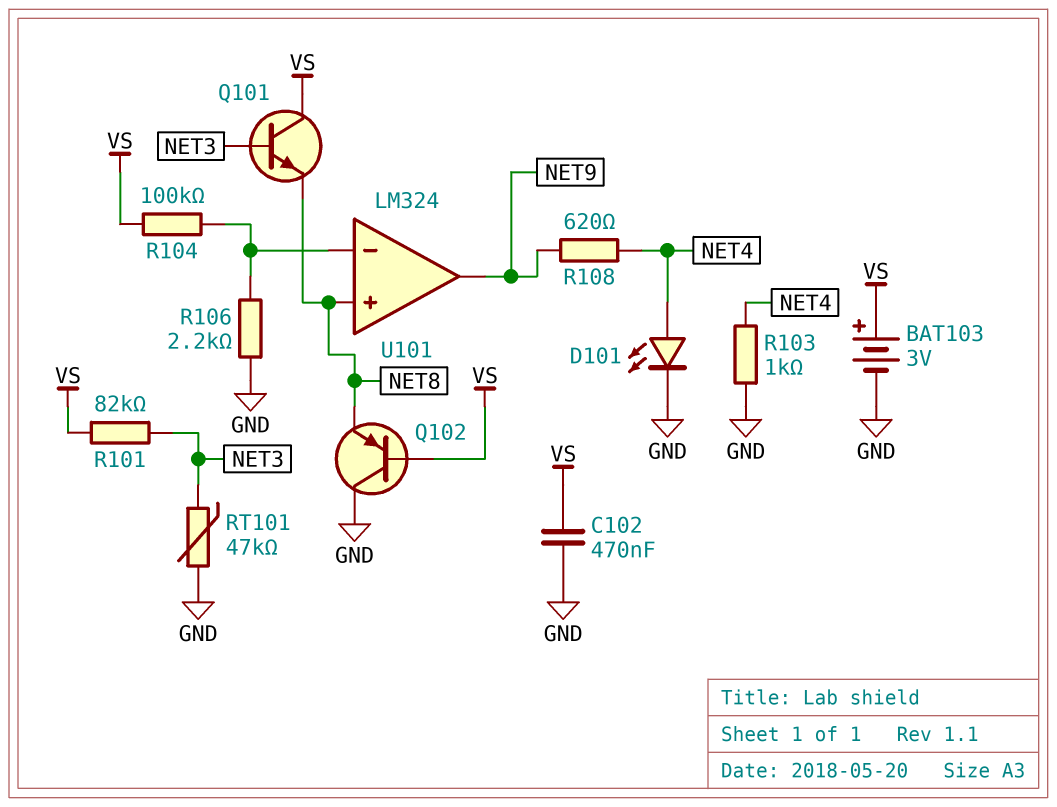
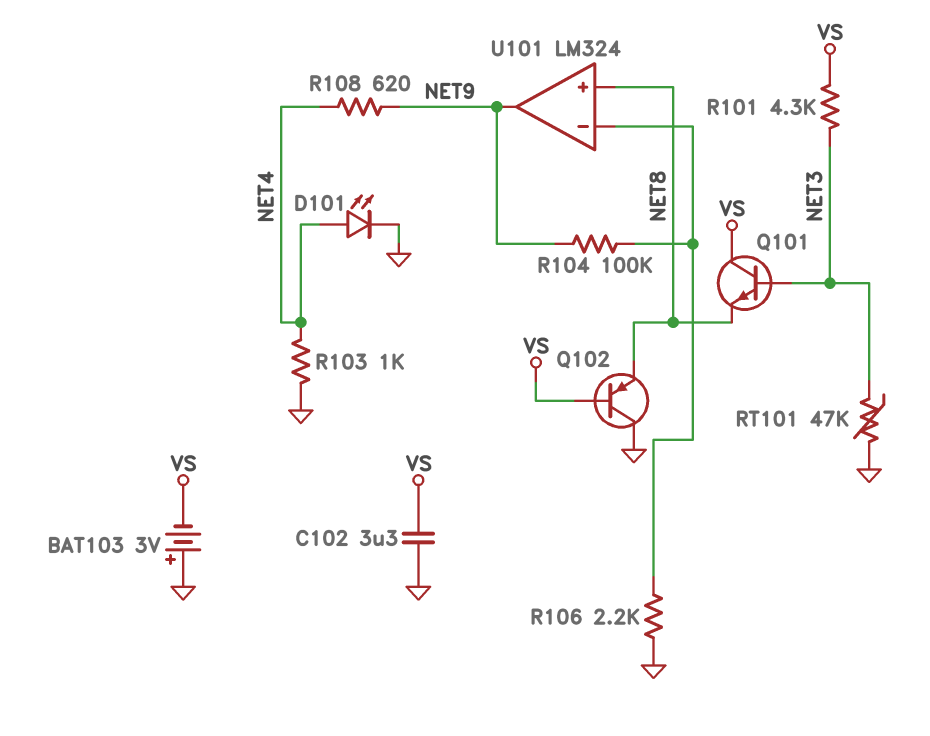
BAT103: 3V (plus VS, minus GND) -> 3V (plus GND, minus VS)
C102: 470nF (GND, VS) -> 3.3uF (GND, VS)
R101: 82k (NET3, VS) -> 4.3k (NET3, VS)
R104: 100k (U101/in-, VS) -> 100k (NET9, U101/in-)

